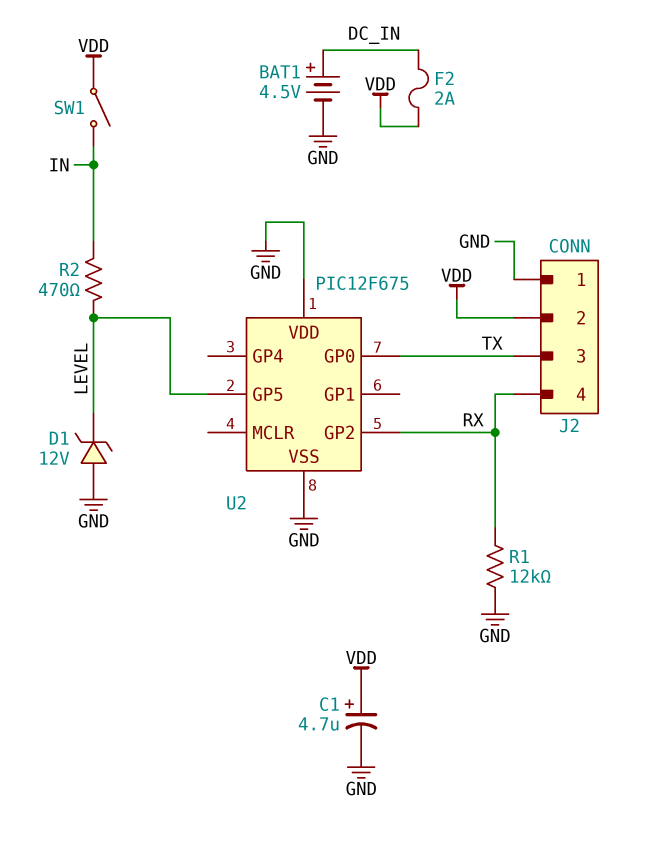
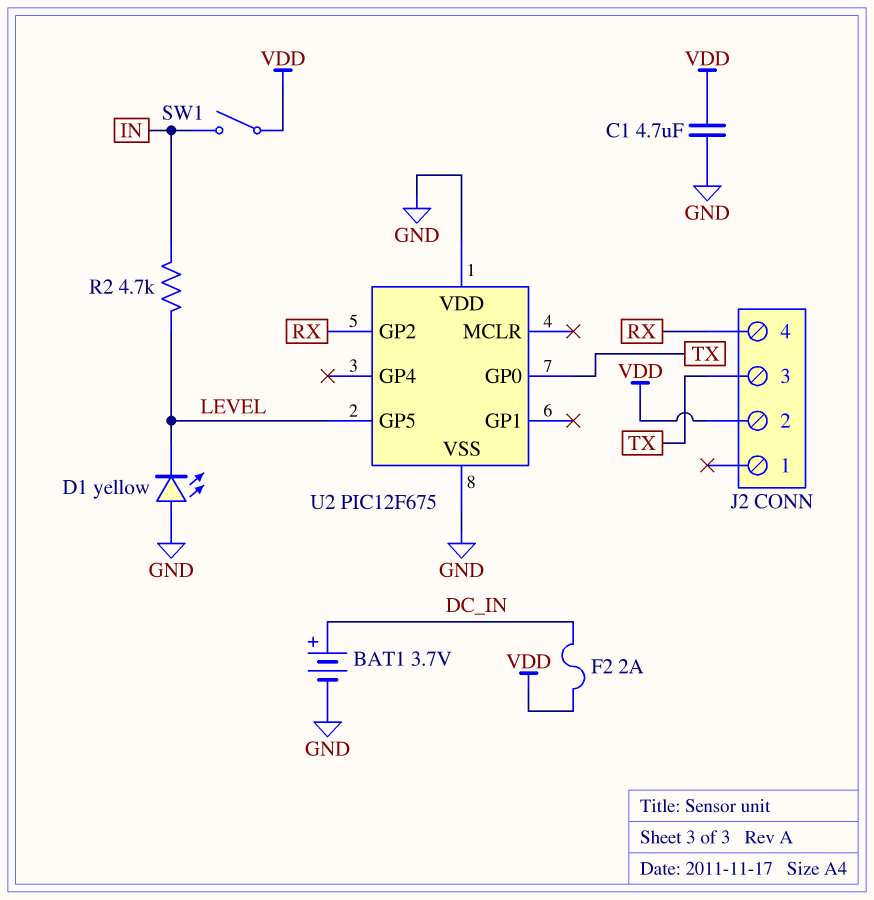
BAT1: 4.5V (plus DC_IN, minus GND) -> 3.7V (plus DC_IN, minus GND)
C1: 4.7uF (plus VDD, minus GND) -> 4.7uF (GND, VDD)
D1: zener 12V (A GND, K LEVEL) -> LED yellow (A GND, K LEVEL)
J2 pin 1: GND -> none
R1: 12k (GND, RX) -> none
R2: 470 (IN, LEVEL) -> 4.7k (IN, LEVEL)

